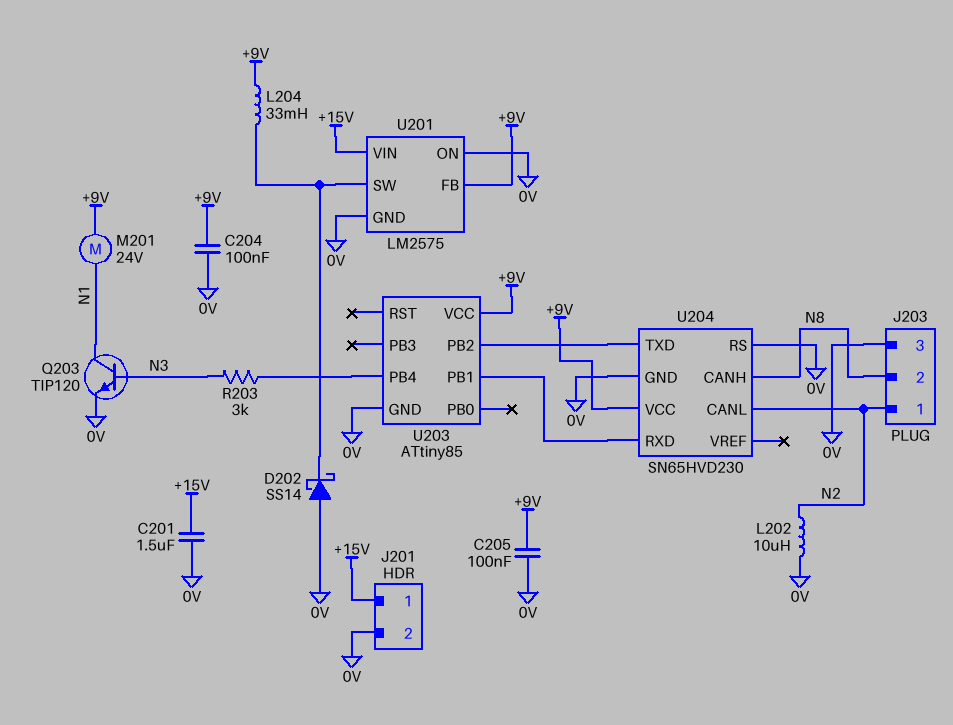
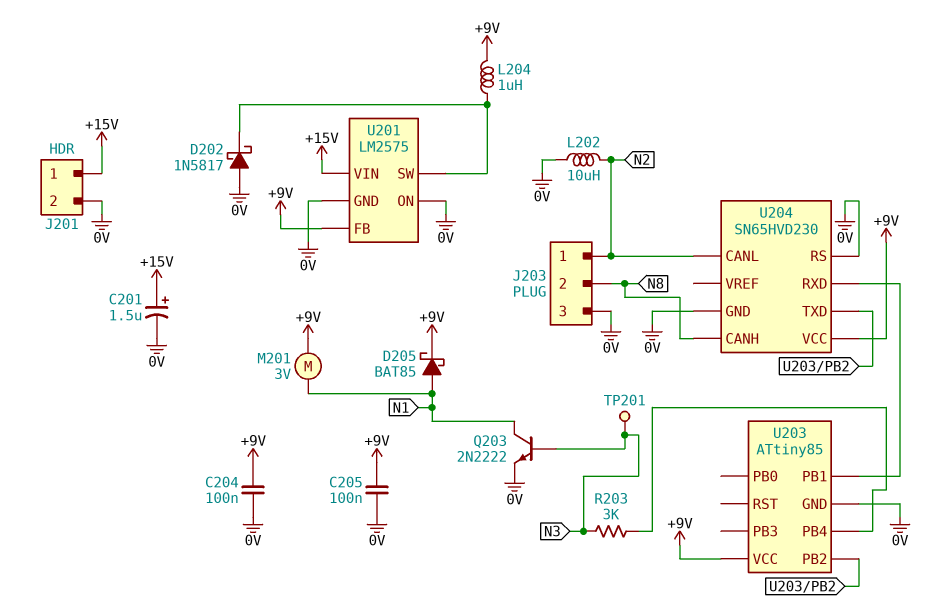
C201: 1.5uF (+15V, 0V) -> 1.5uF (plus +15V, minus 0V)
D202: schottky SS14 (A 0V, K U201/SW) -> schottky 1N5817 (A 0V, K U201/SW)
D205: none -> schottky BAT85 (A N1, K +9V)
L204: 33mH (+9V, U201/SW) -> 1uH (+9V, U201/SW)
M201: motor 24V (+9V, N1) -> motor 3V (+9V, N1)
Q203: NPN TIP120 (B N3, C N1, E 0V) -> NPN 2N2222 (B N3, C N1, E 0V)
TP201: none -> test point (N3)

